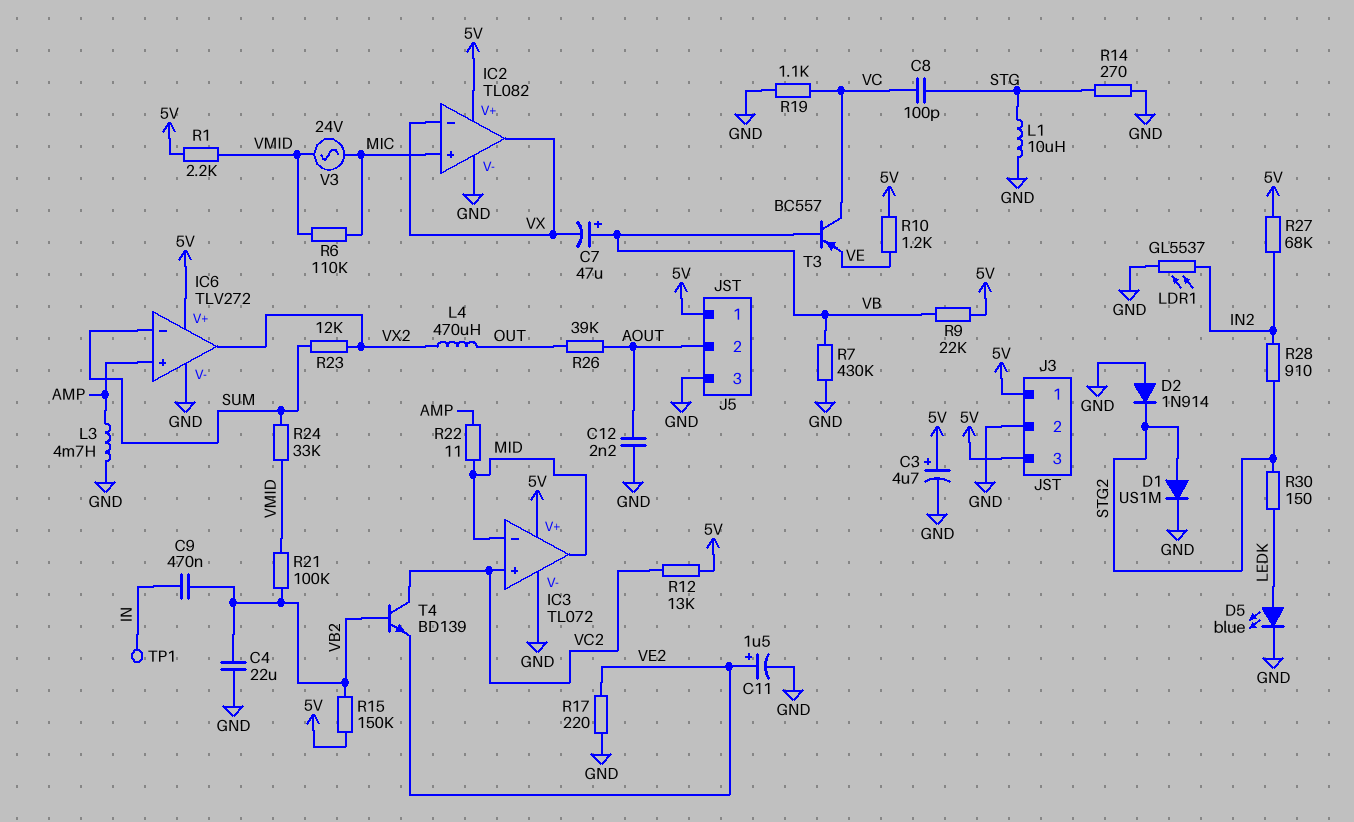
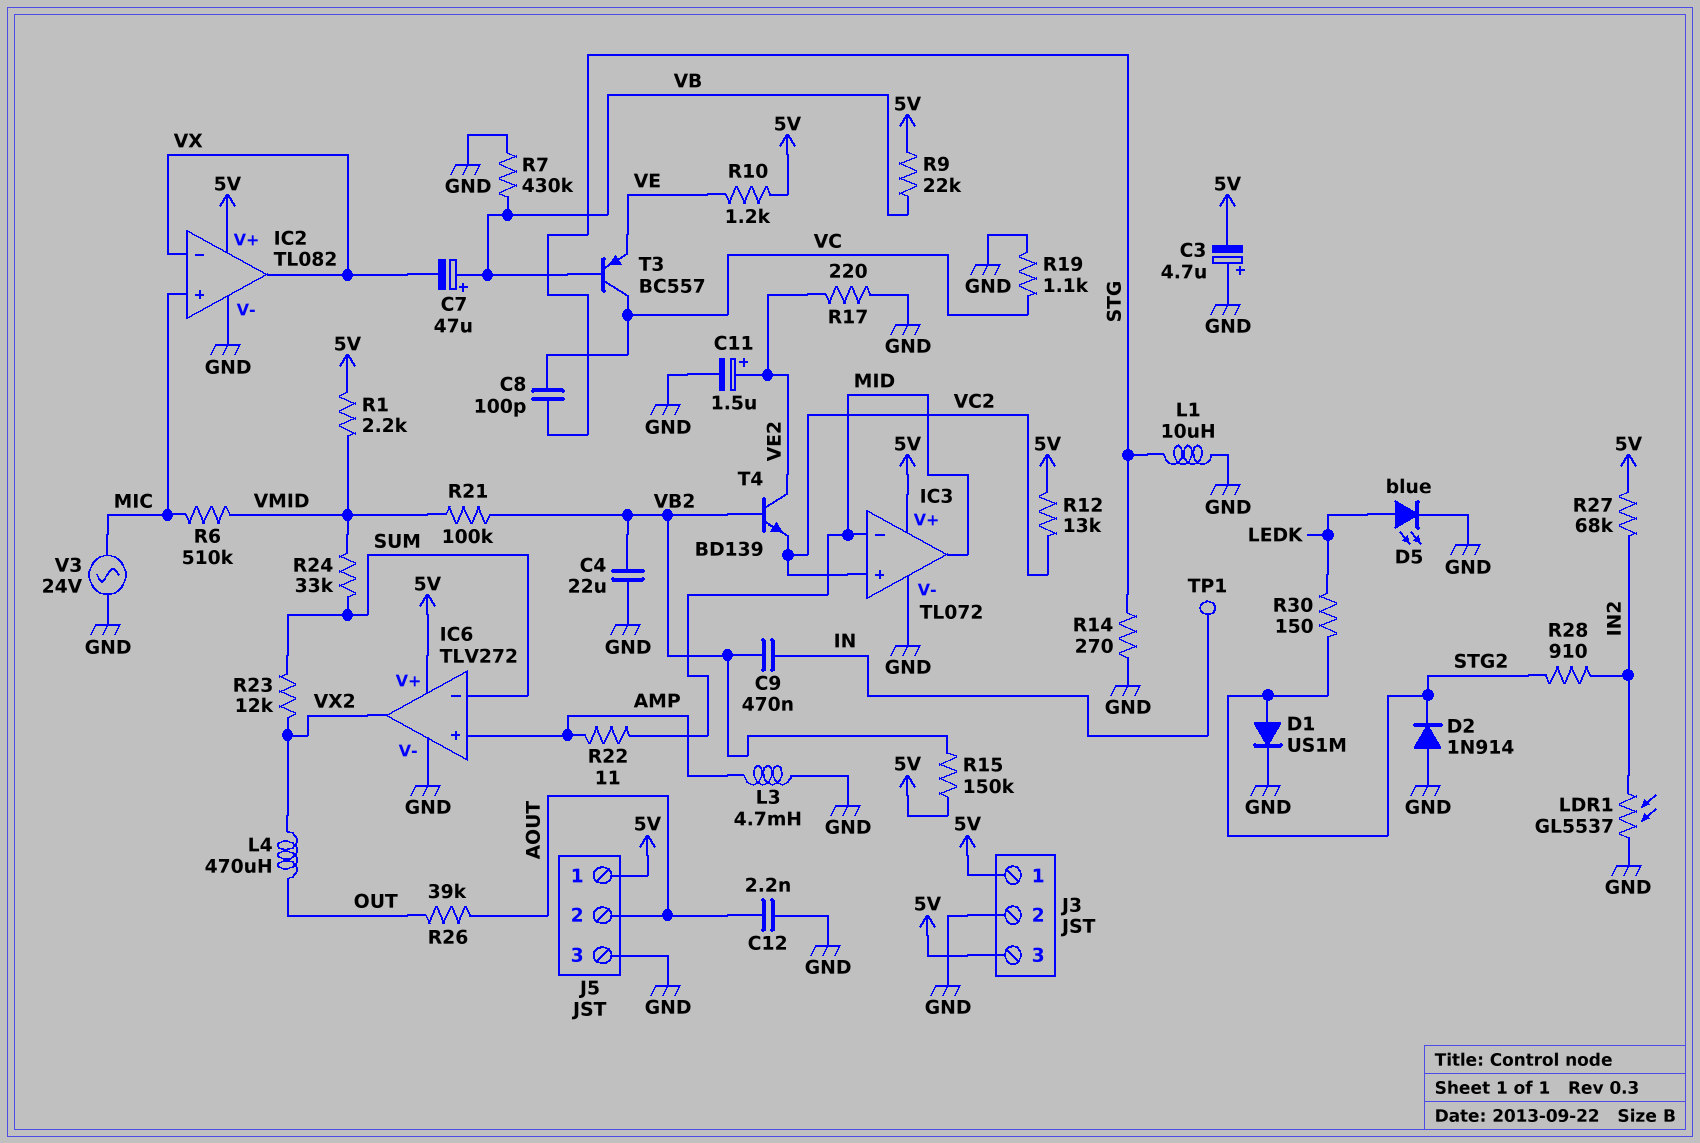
C3: 4.7uF (plus 5V, minus GND) -> 4.7uF (plus GND, minus 5V)
R6: 110k (MIC, VMID) -> 510k (MIC, VMID)
T4: NPN BD139 (B VB2, C VC2, E VE2) -> NPN BD139 (B VB2, C VE2, E VC2)
V3: AC 24V (MIC, VMID) -> AC 24V (GND, MIC)

